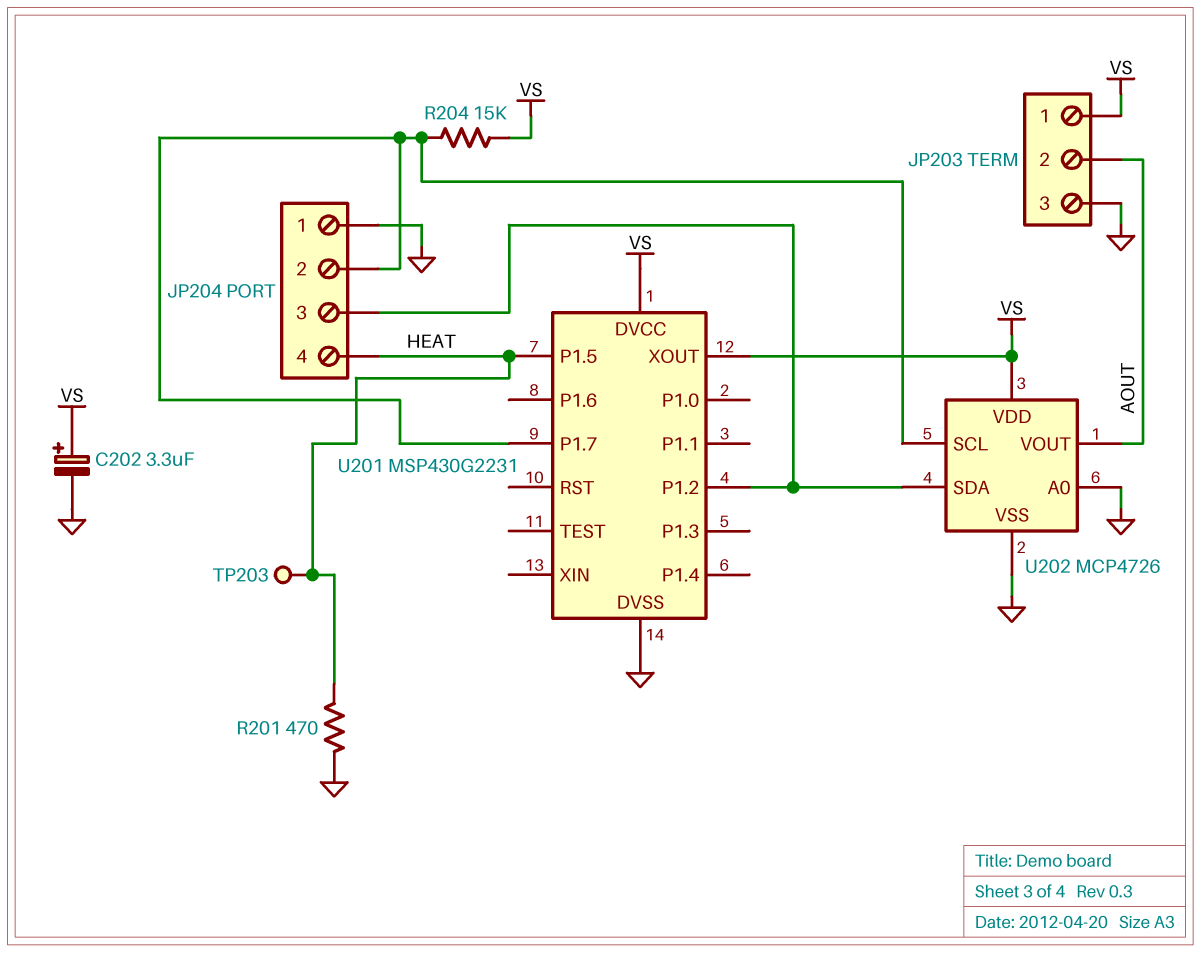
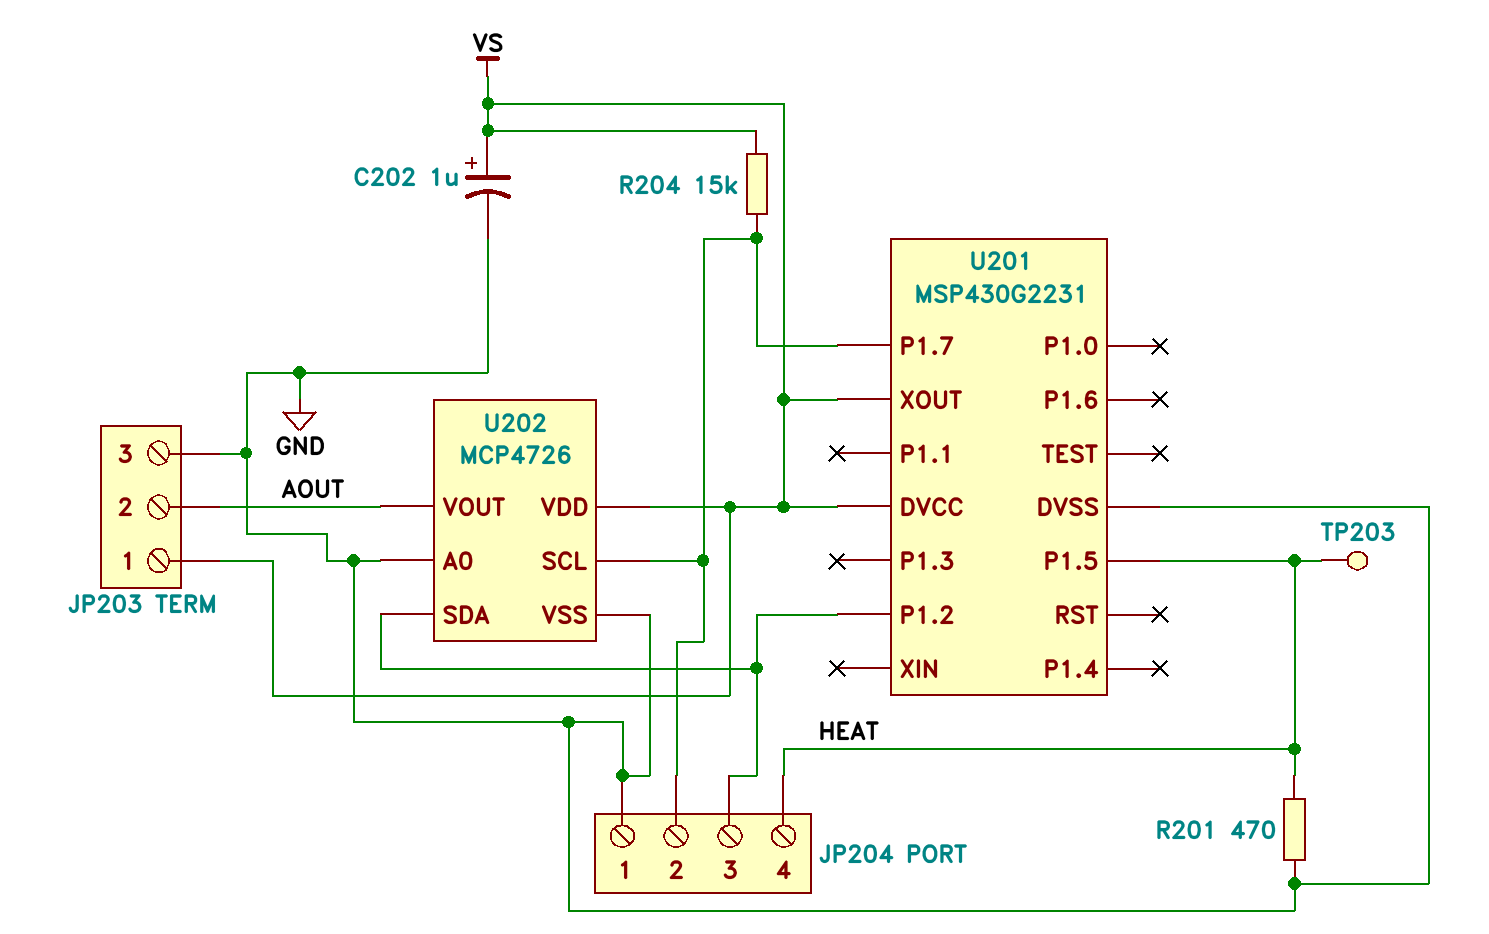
C202: 3.3uF (plus VS, minus GND) -> 1uF (plus VS, minus GND)

